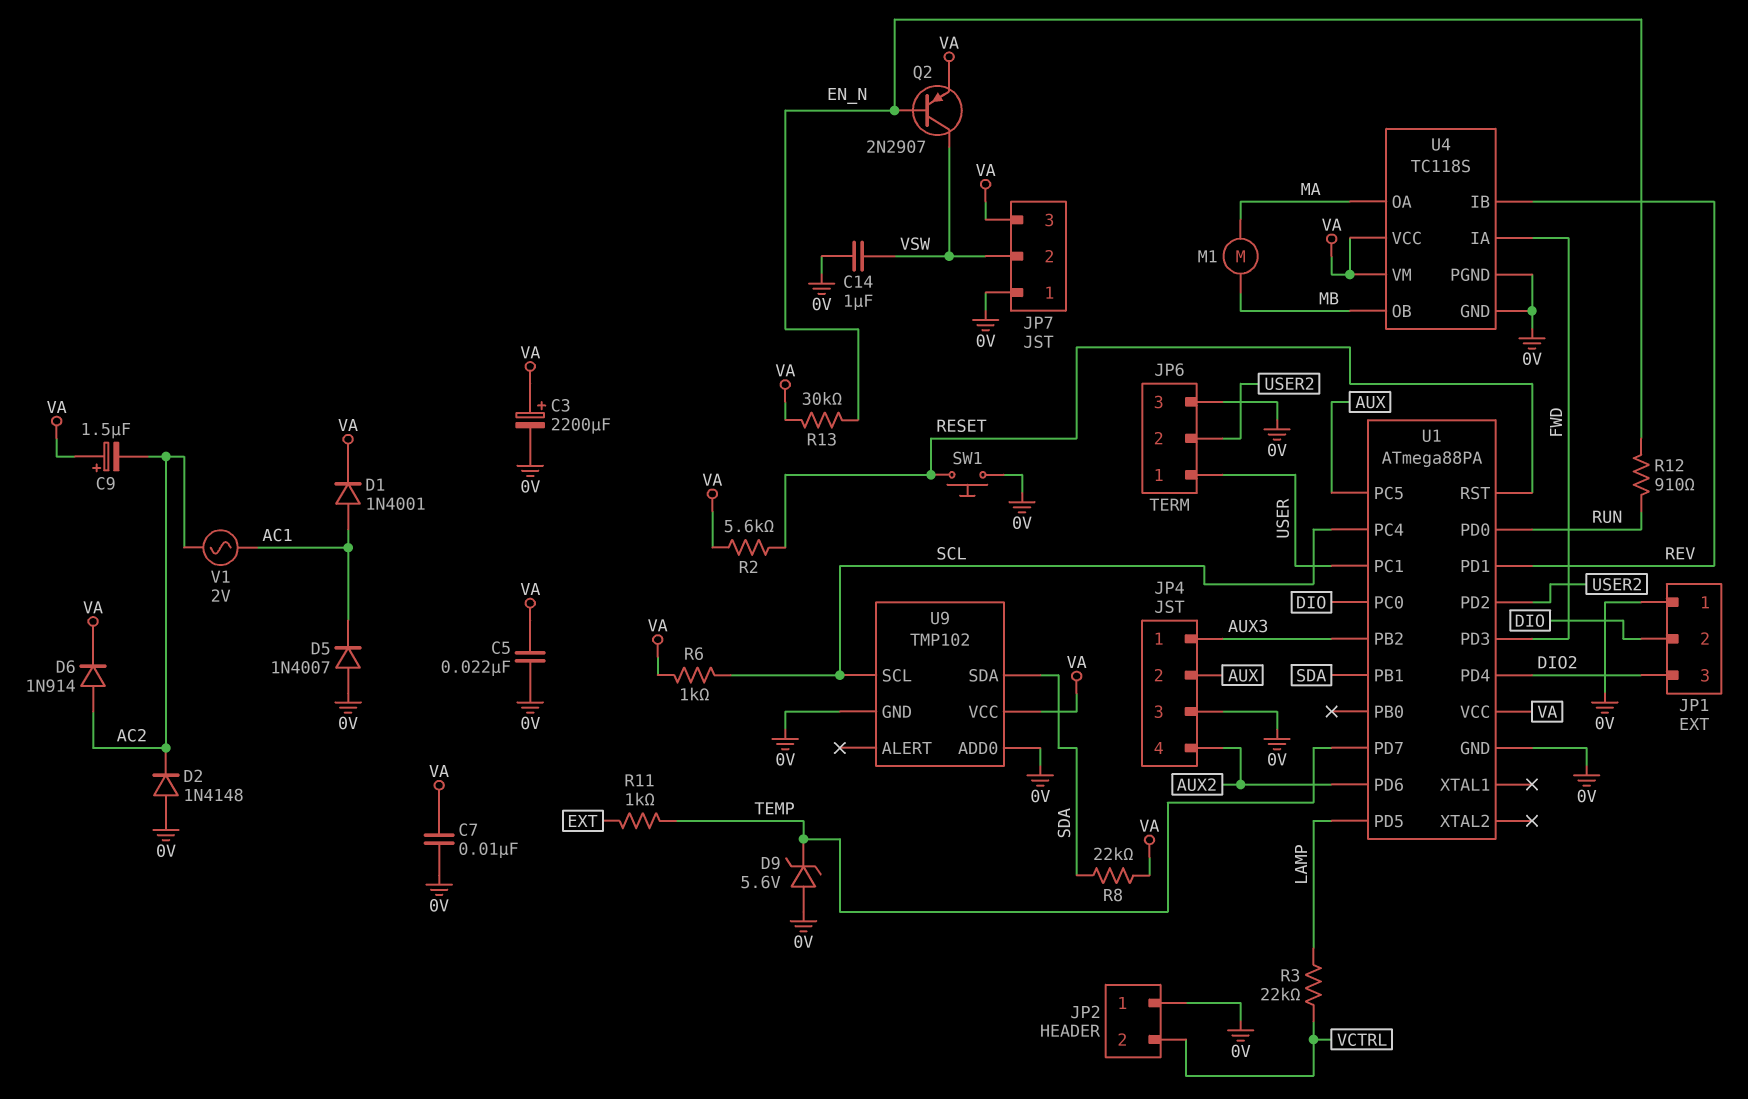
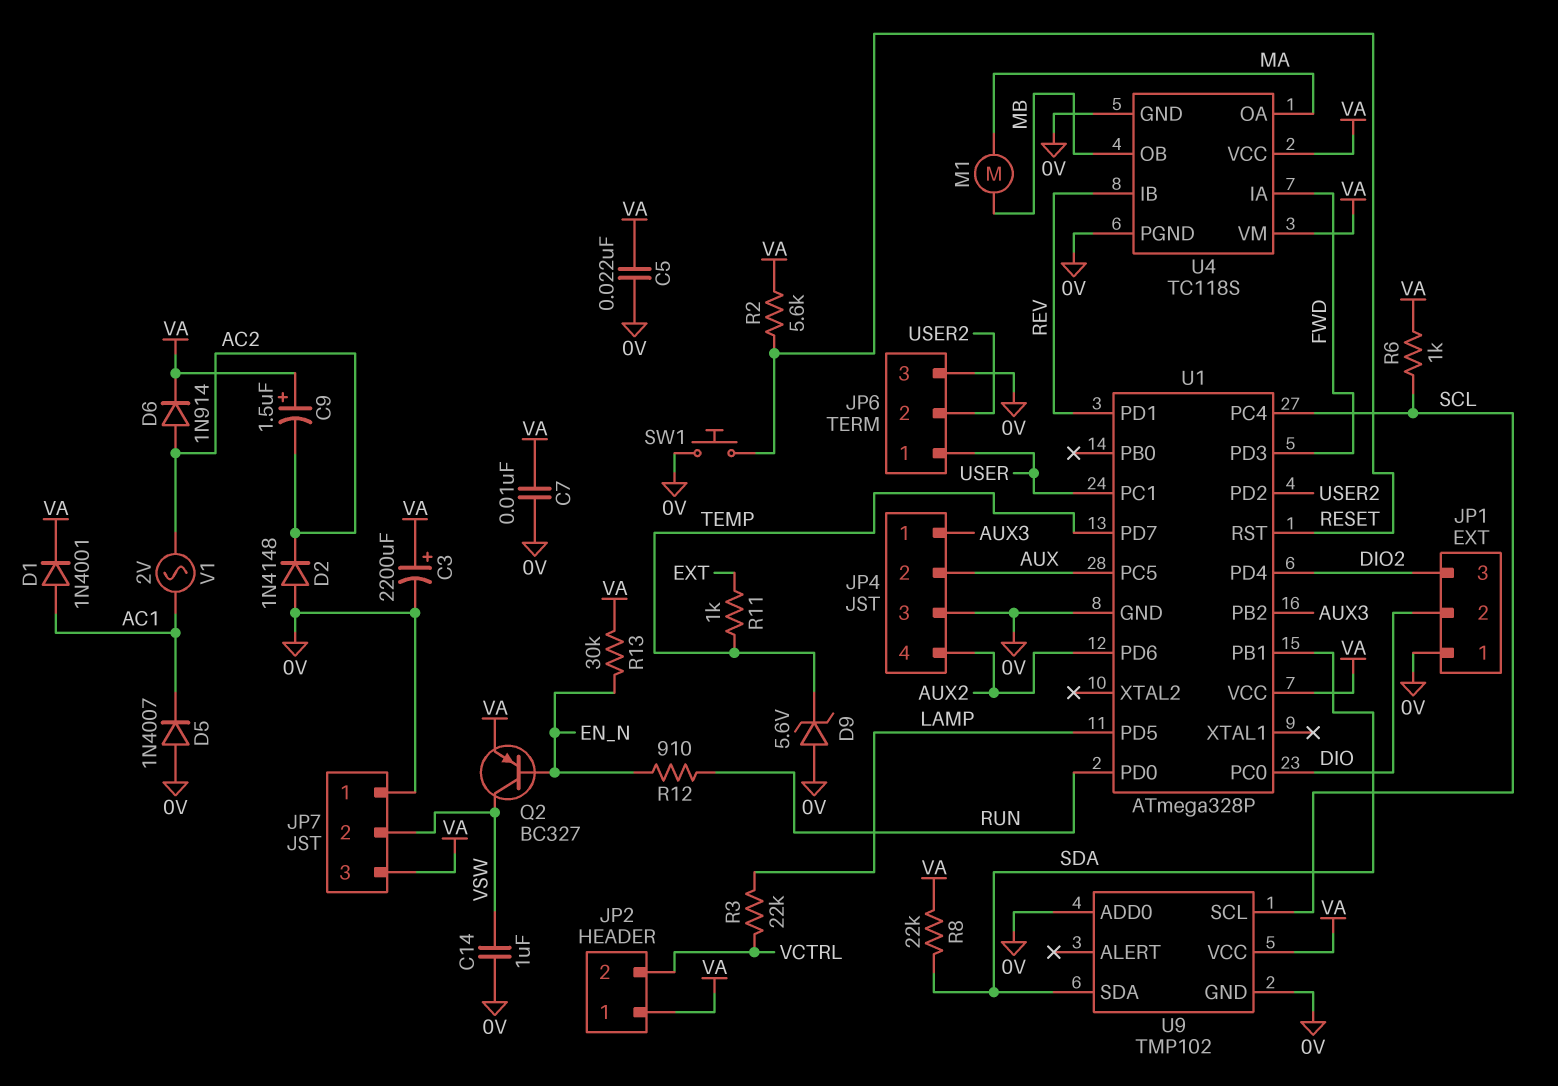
JP2 pin 1: 0V -> VA
Q2: PNP 2N2907 (B EN_N, C VSW, E VA) -> PNP BC327 (B EN_N, C VSW, E VA)
U1: ATmega88PA -> ATmega328P

